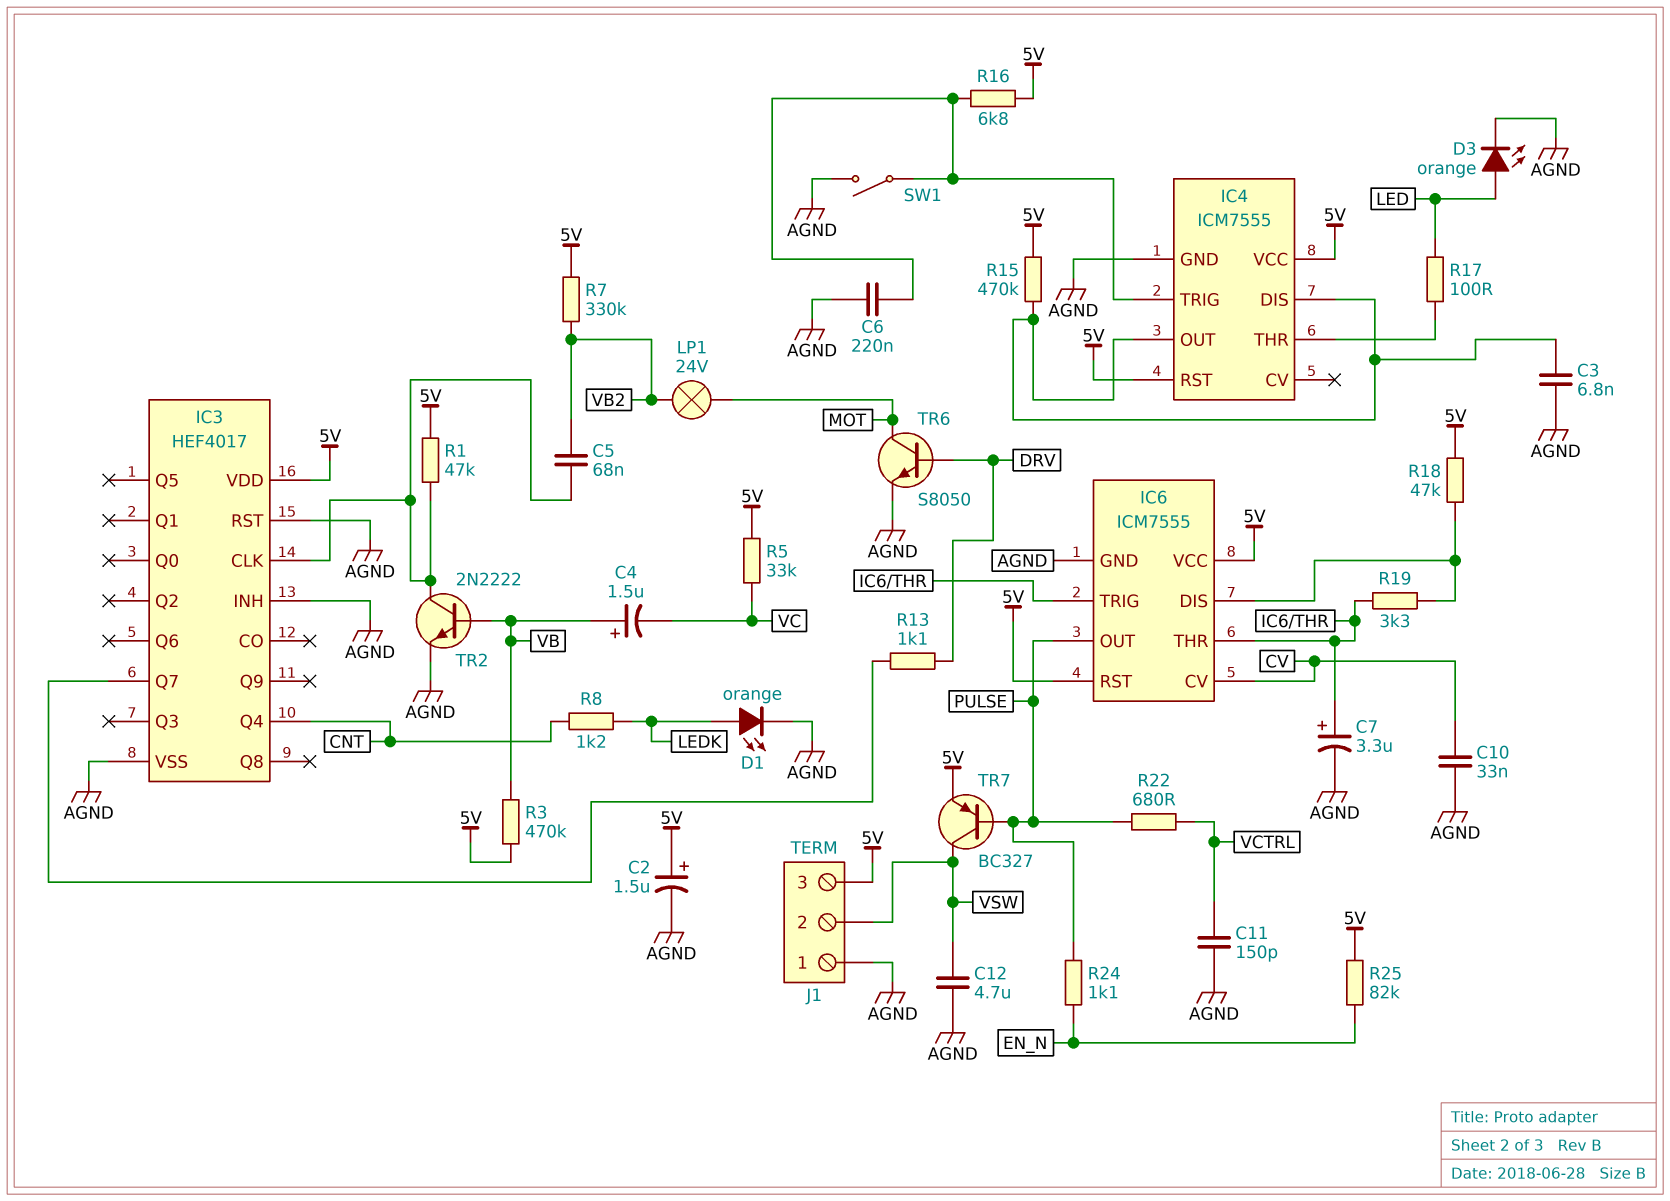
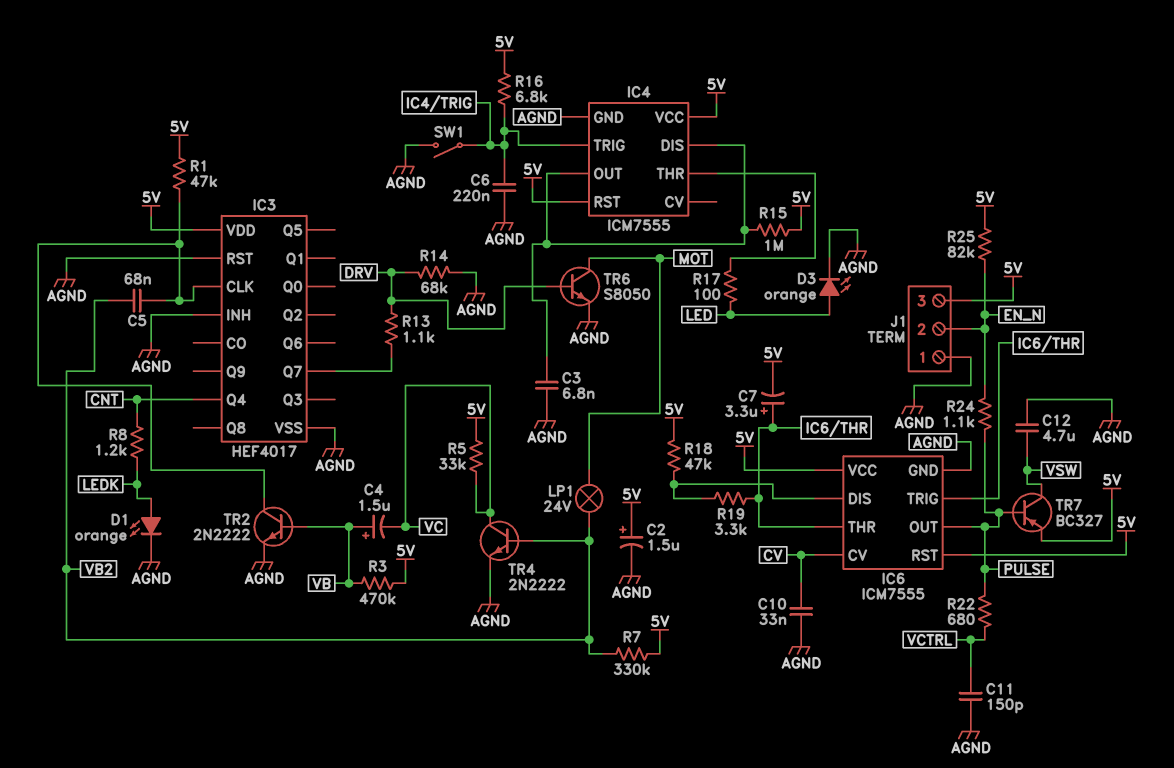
C7: 3.3uF (plus IC6/THR, minus AGND) -> 3.3uF (plus IC6/THR, minus 5V)
J1 pin 2: VSW -> EN_N
R14: none -> 68k (AGND, DRV)
R15: 470k (5V, IC4/DIS) -> 1M (5V, IC4/DIS)
TR4: none -> NPN 2N2222 (B VB2, C VC, E AGND)

